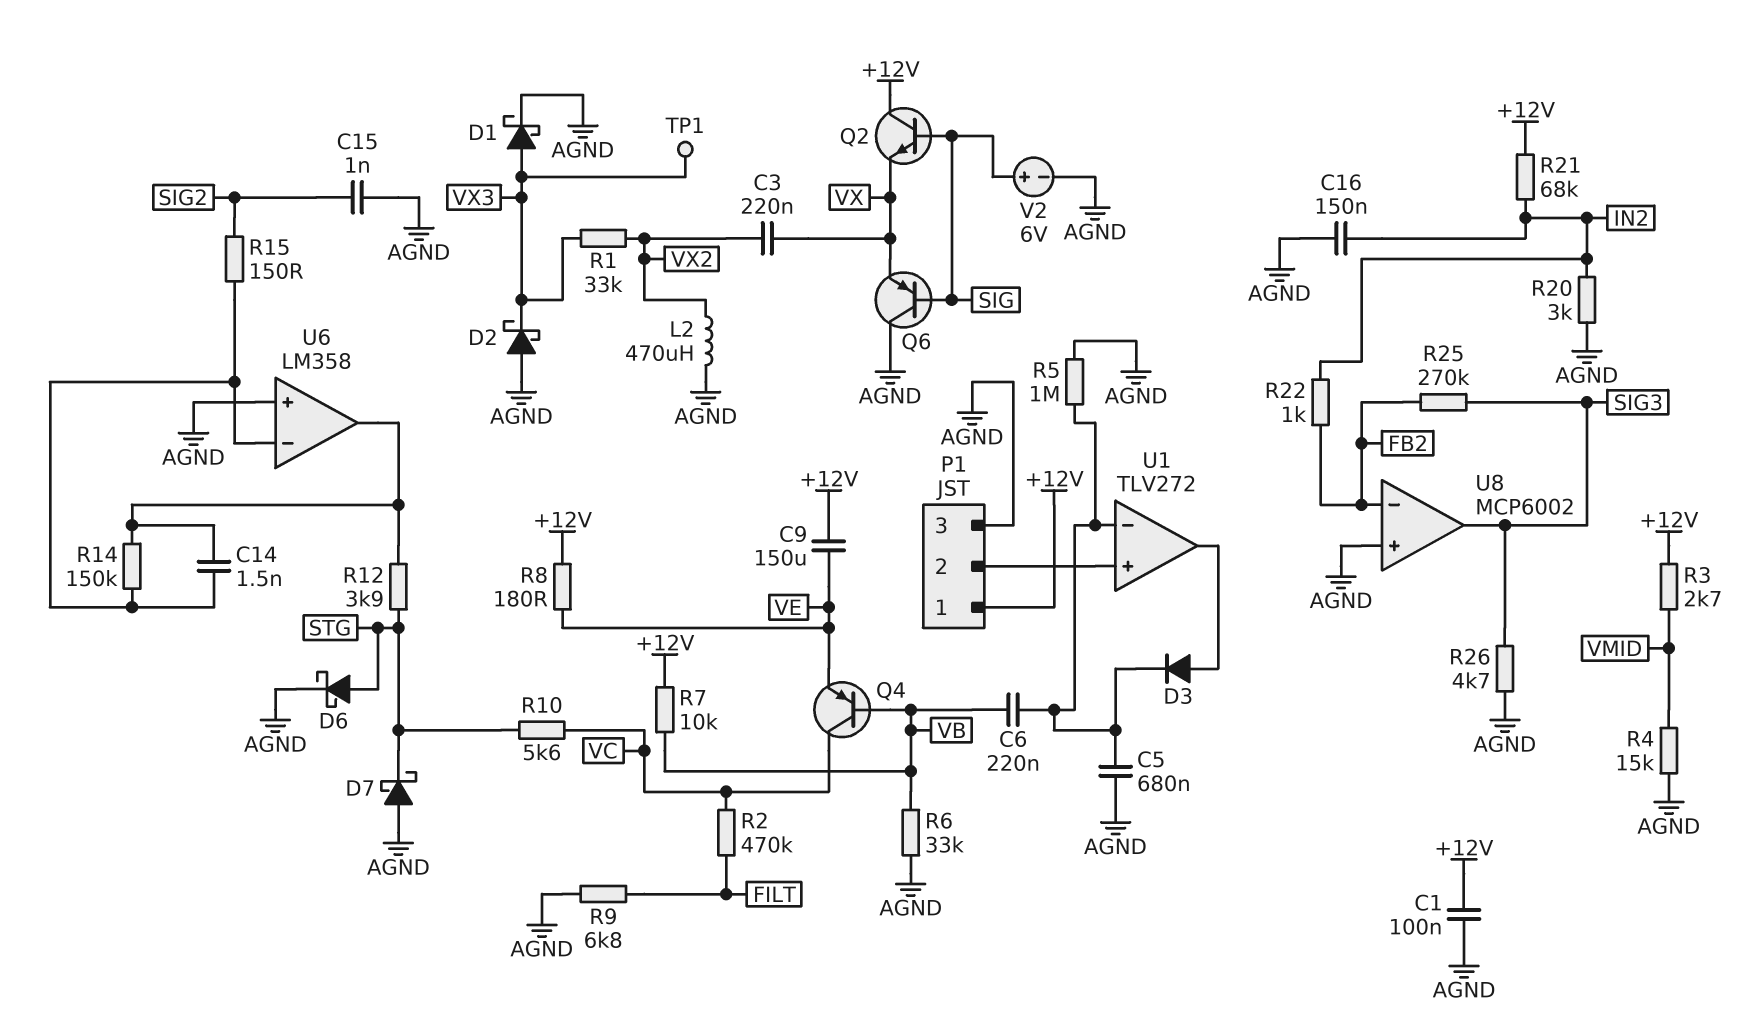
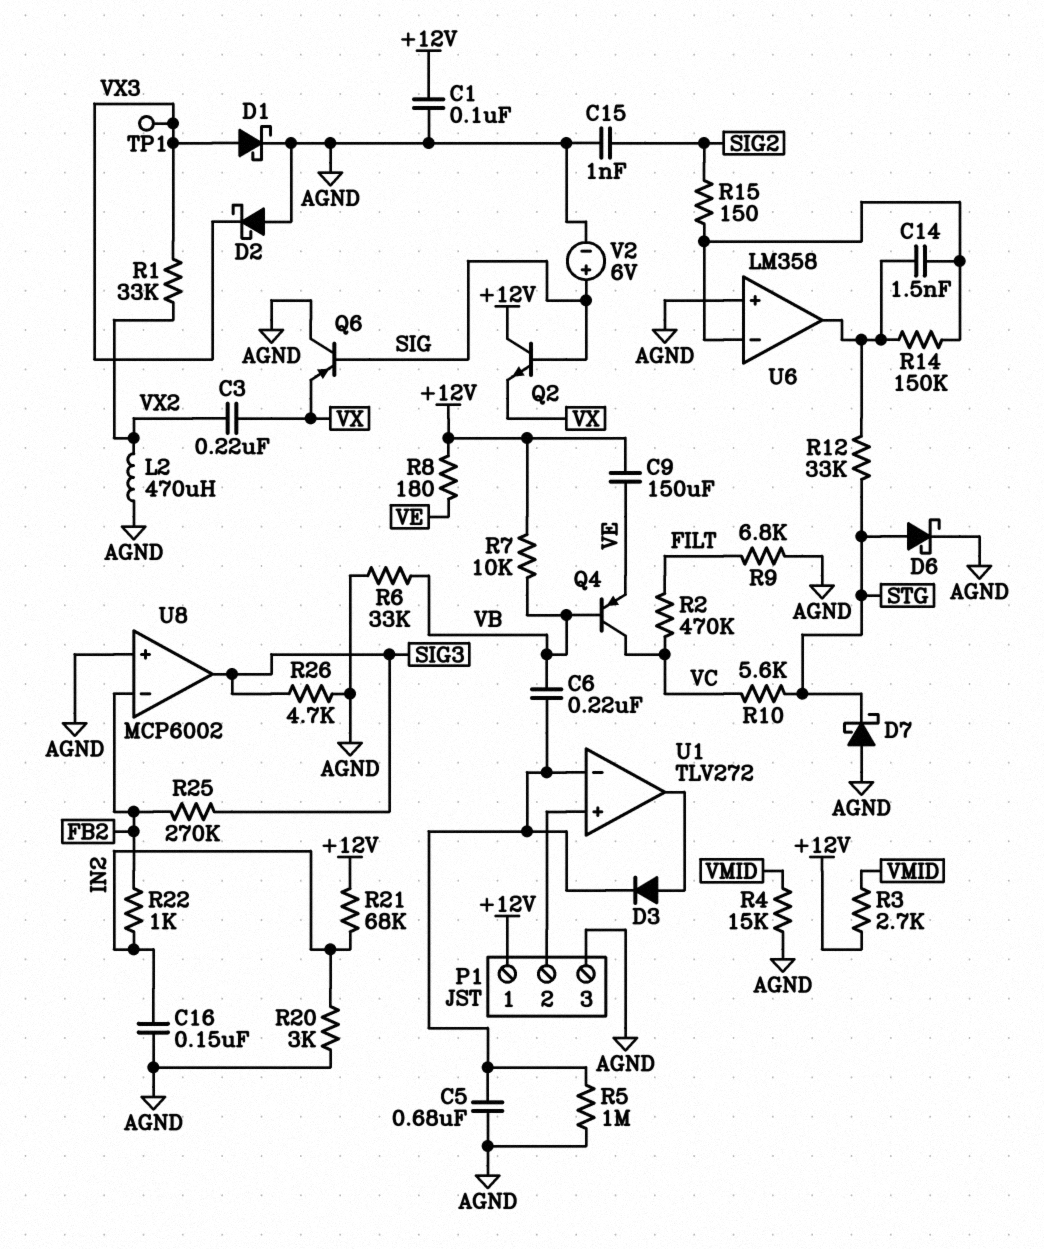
R12: 3.9k (STG, U6/out) -> 33k (STG, U6/out)

